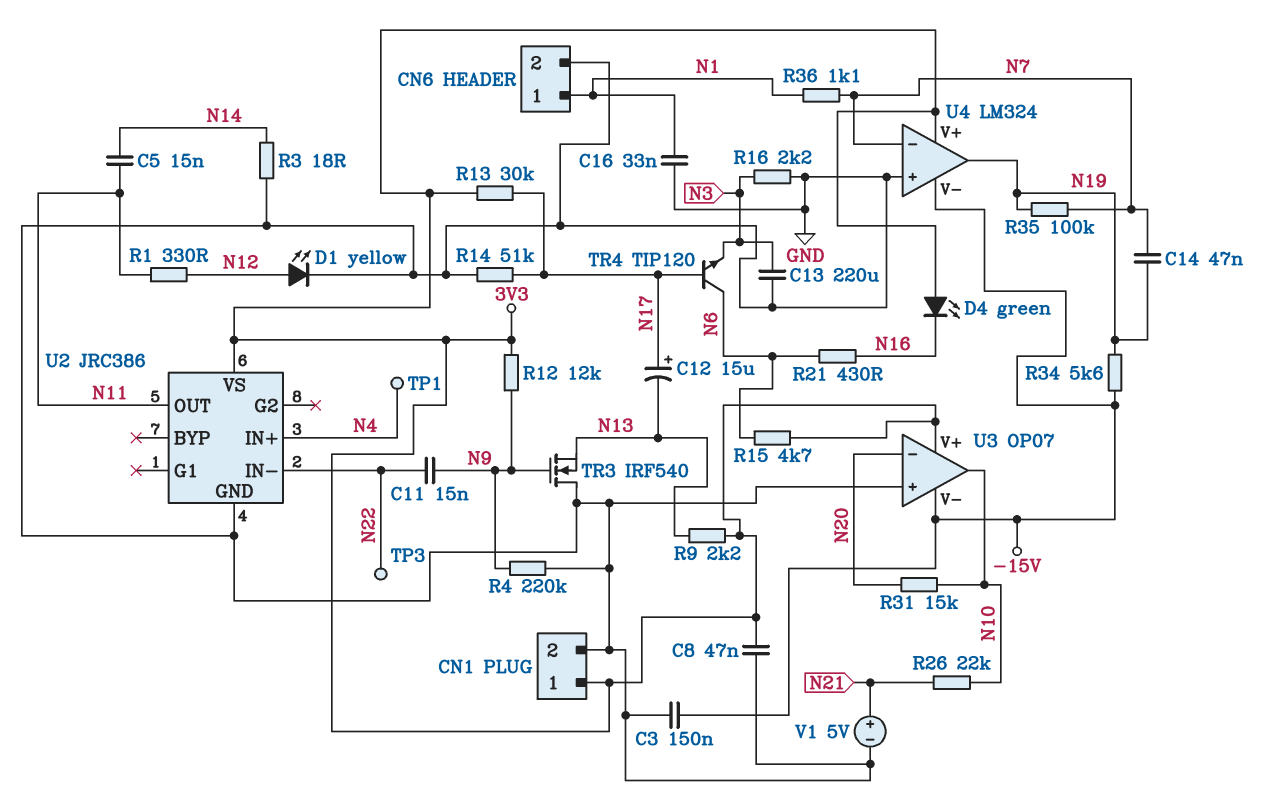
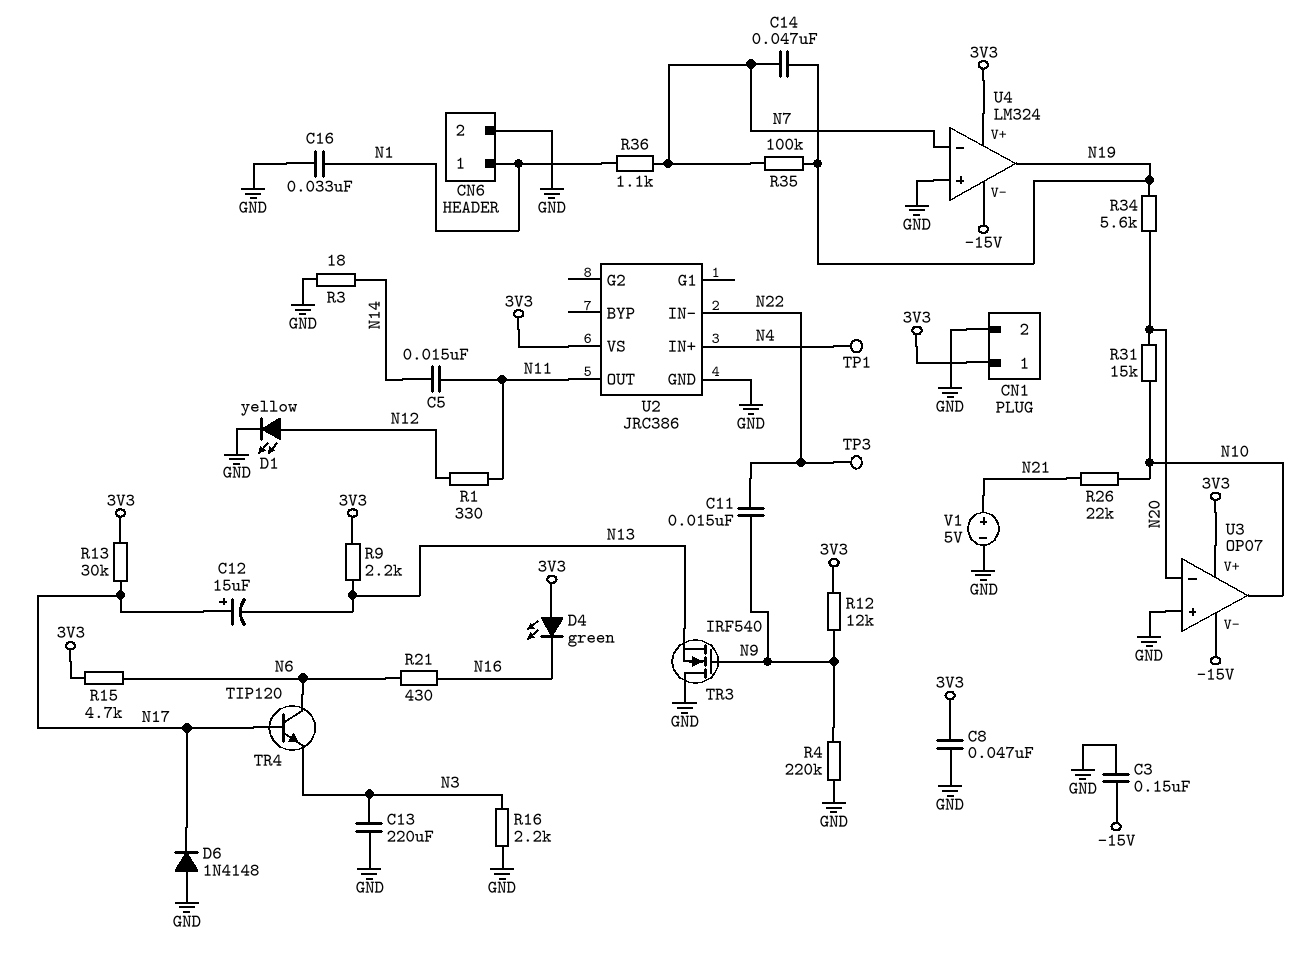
D6: none -> diode 1N4148 (A GND, K N17)
R14: 51k (GND, N17) -> none
R34: 5.6k (-15V, N19) -> 5.6k (N19, N20)

